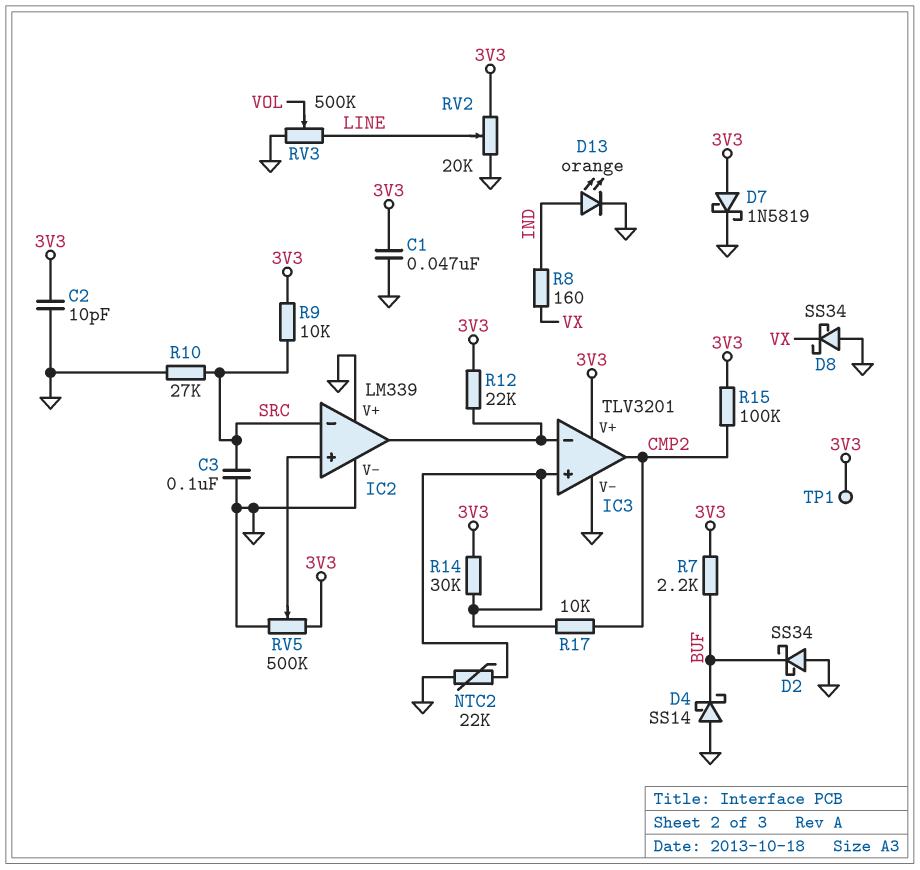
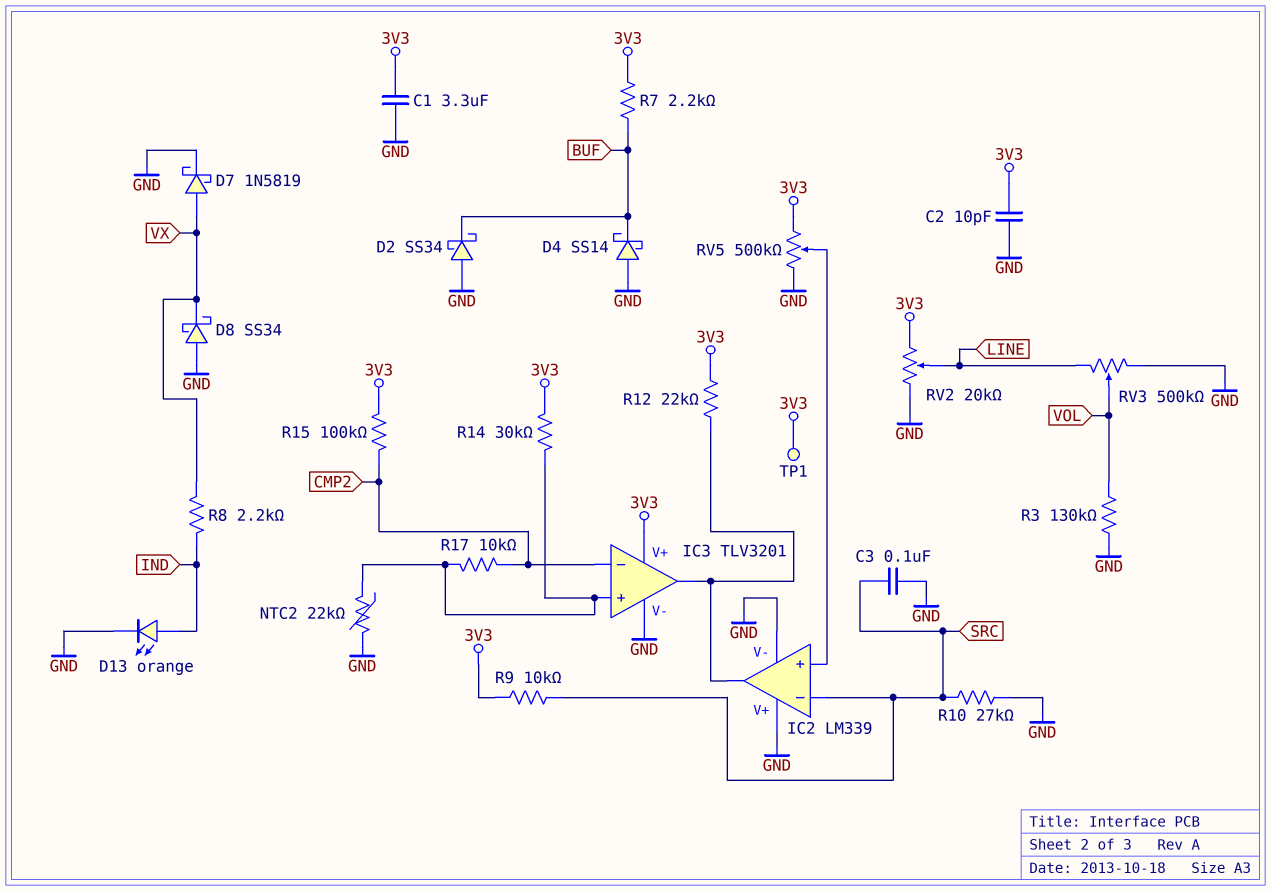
C1: 47nF (3V3, GND) -> 3.3uF (3V3, GND)
D7: schottky 1N5819 (A 3V3, K GND) -> schottky 1N5819 (A VX, K GND)
IC3 pin in-: IC2/out -> CMP2
IC3 pin out: CMP2 -> IC2/out
R3: none -> 130k (GND, VOL)
R8: 160 (IND, VX) -> 2.2k (IND, VX)

